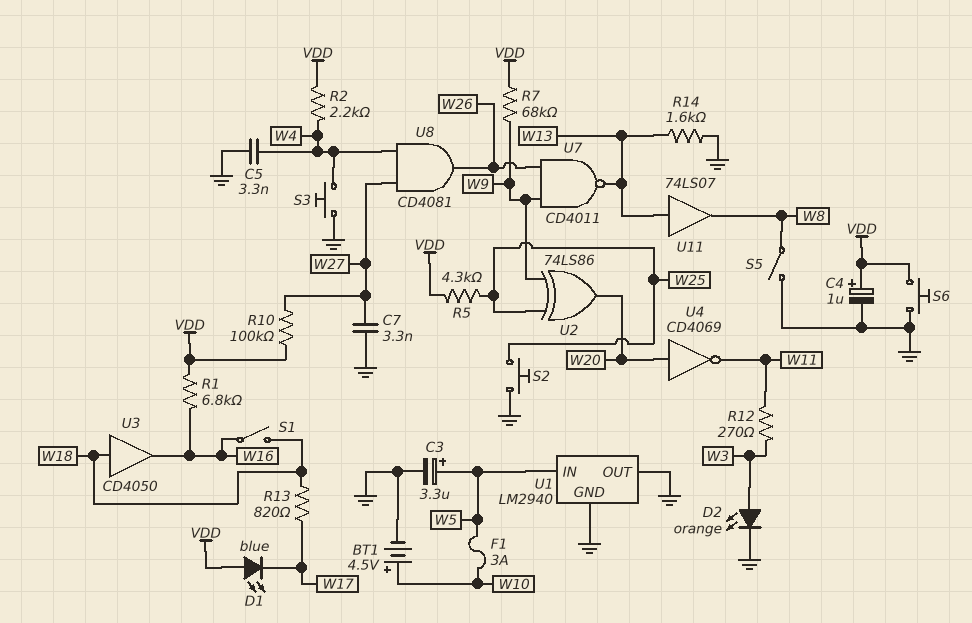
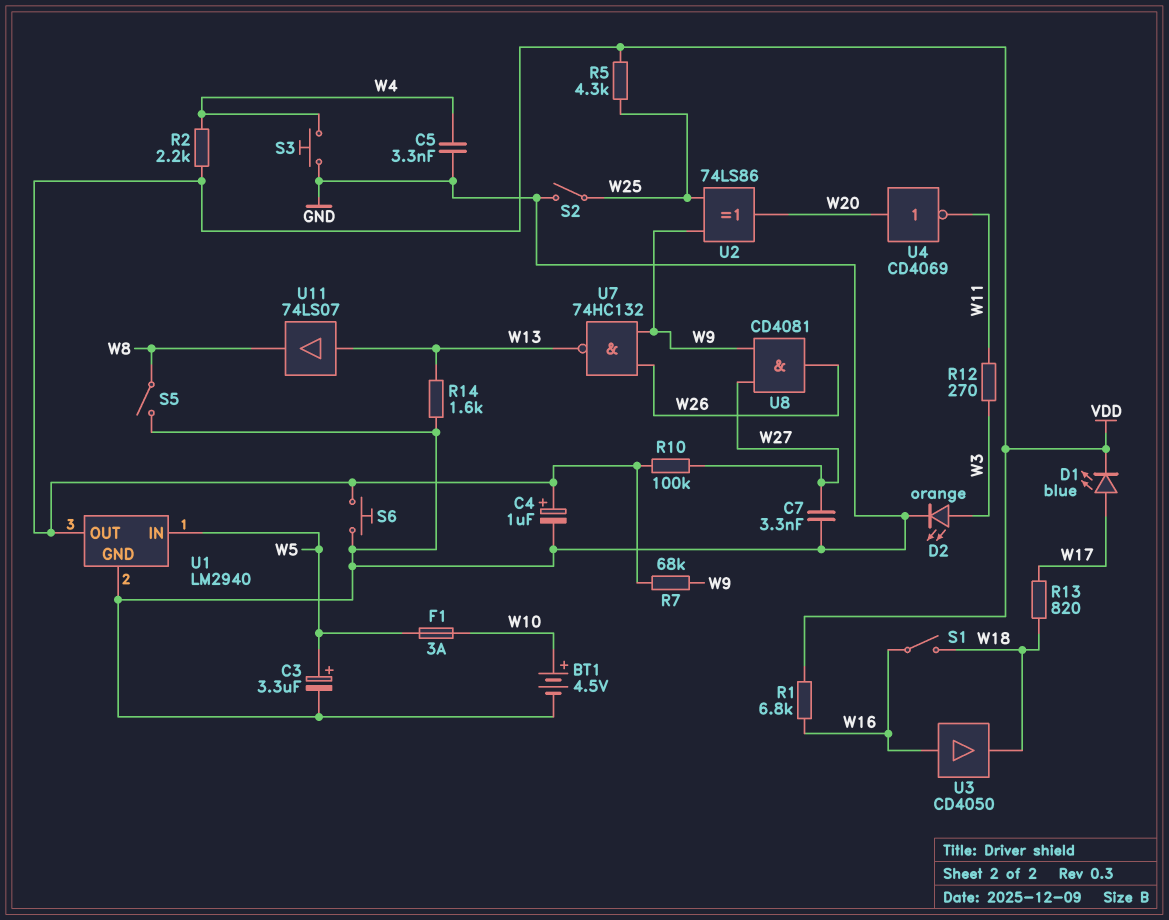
D1: LED blue (A VDD, K W17) -> LED blue (A W17, K VDD)
S2: button (GND, W25) -> switch (GND, W25)
U1 pin OUT: GND -> VDD
U3: buffer CD4050 (in W18, out W16) -> buffer CD4050 (in W16, out W18)
U7: NAND CD4011 (in W9, in W26, out W13) -> NAND 74HC132 (in W9, in W26, out W13)
U8: AND CD4081 (in W4, in W27, out W26) -> AND CD4081 (in W9, in W27, out W26)

